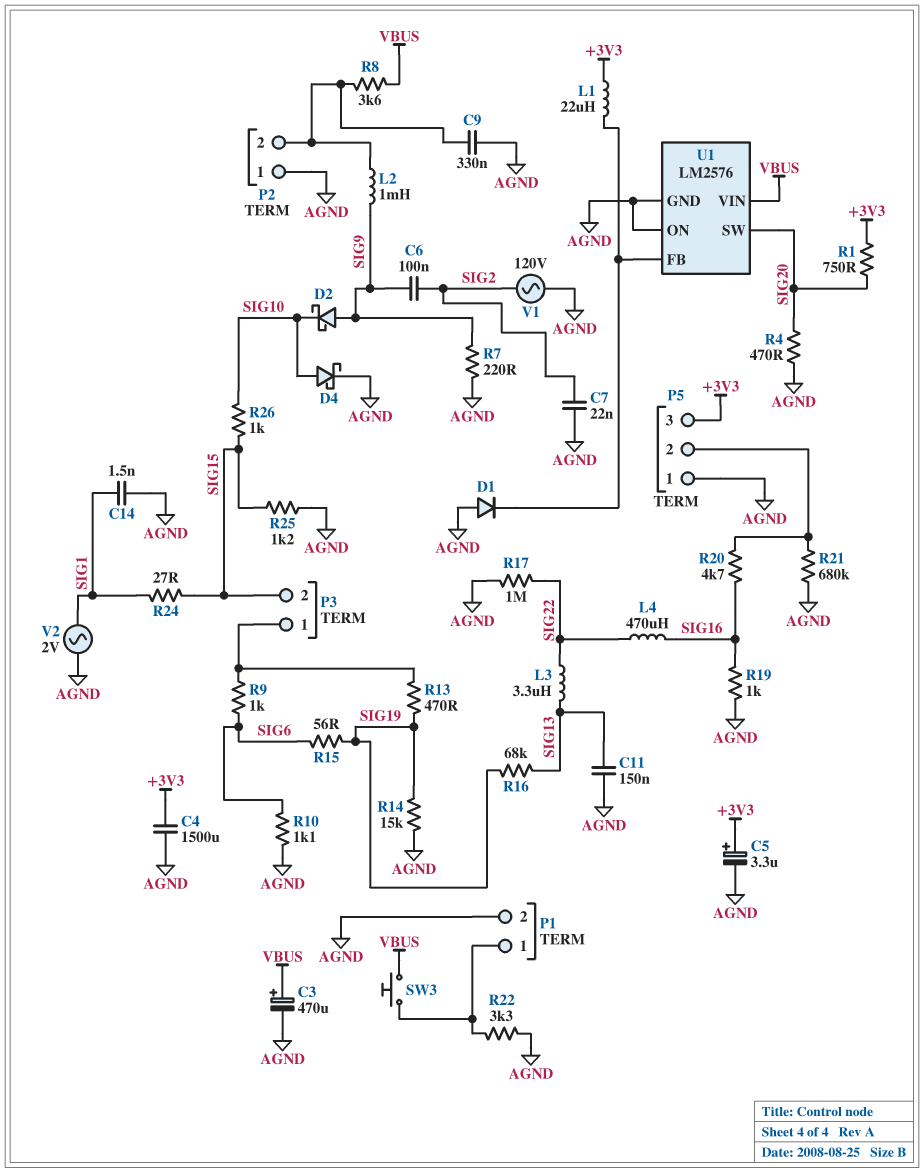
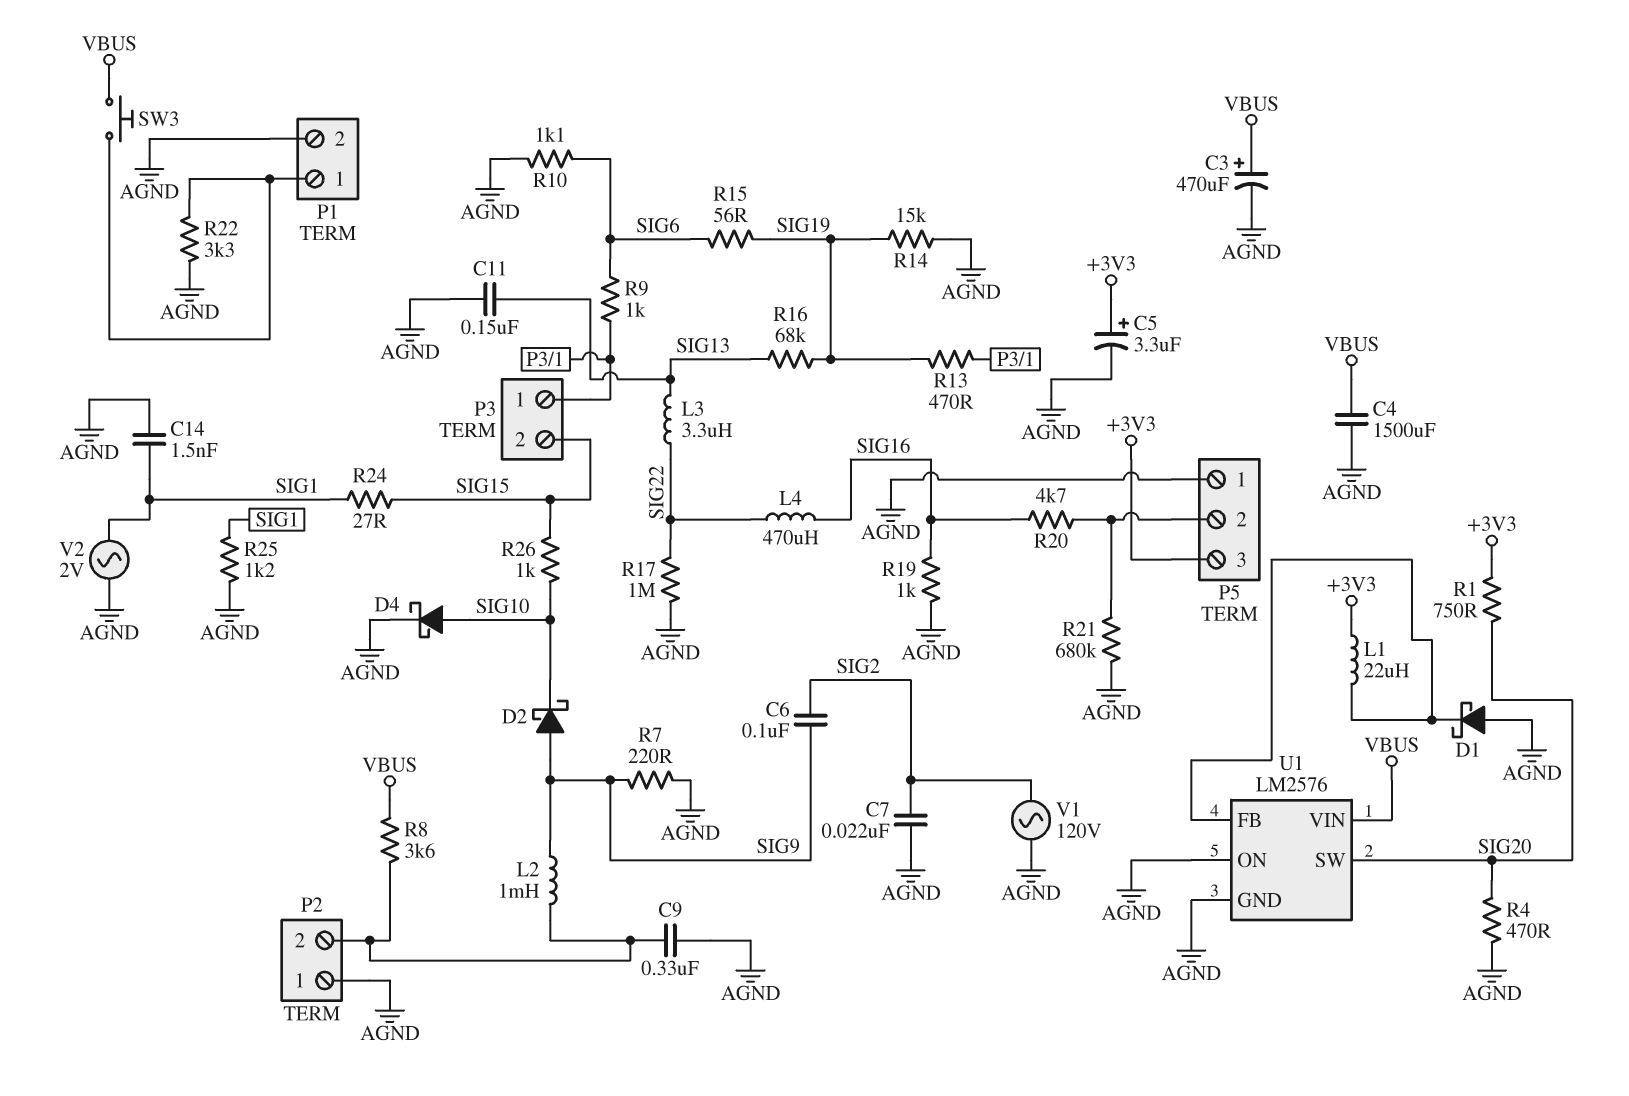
C4: 1500uF (+3V3, AGND) -> 1500uF (AGND, VBUS)
D1: diode (A AGND, K U1/FB) -> schottky (A AGND, K U1/FB)
R25: 1.2k (AGND, SIG15) -> 1.2k (AGND, SIG1)

